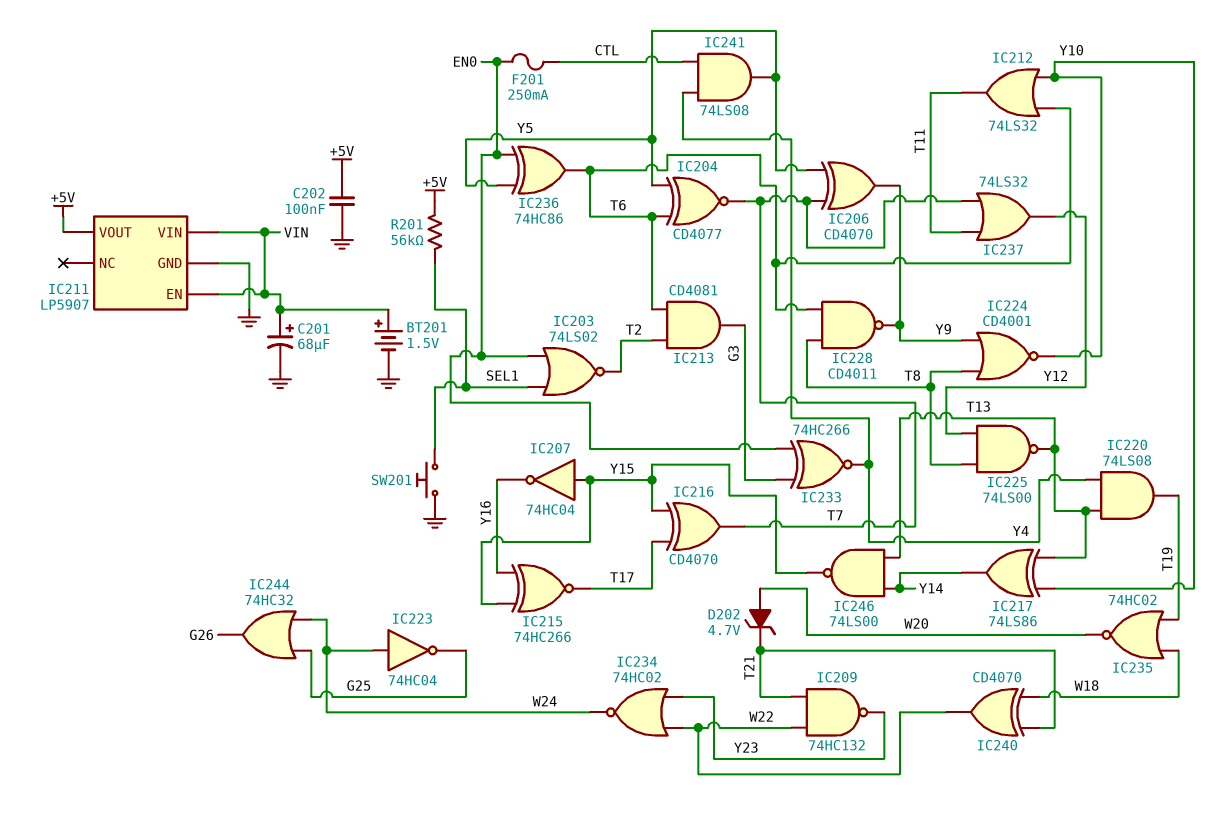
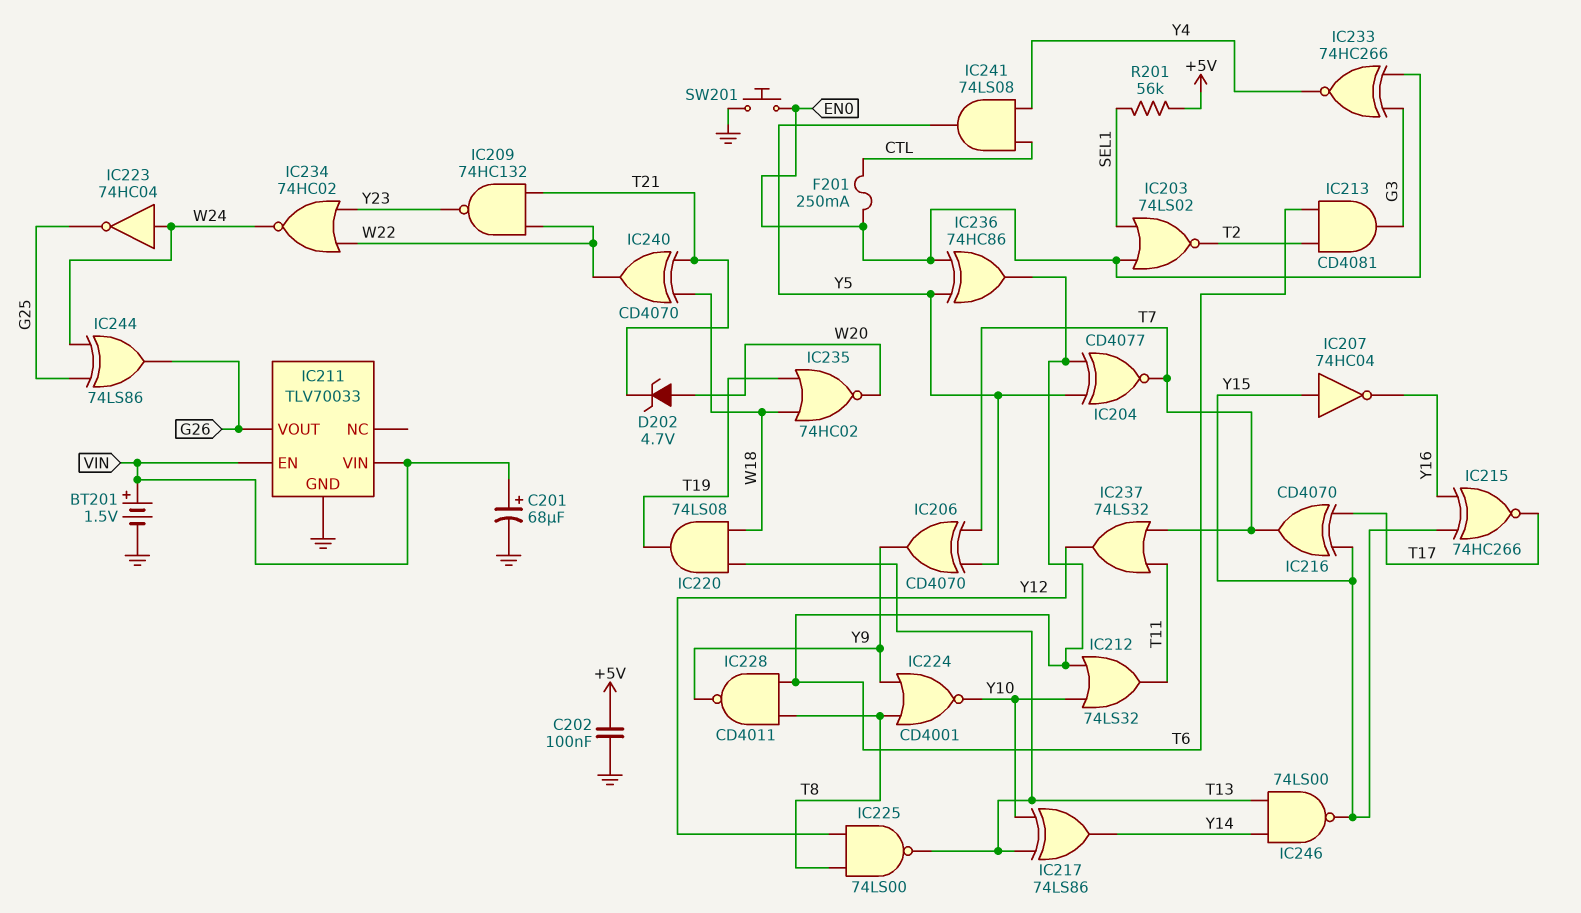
IC211: LP5907 -> TLV70033
IC211 pin VOUT: +5V -> G26
IC220: AND 74LS08 (in T13, in Y4, out T19) -> AND 74LS08 (in T13, in W18, out T19)
IC244: OR 74HC32 (in G25, in W24, out G26) -> XOR 74LS86 (in G25, in W24, out G26)
SW201: button (GND, SEL1) -> button (EN0, GND)

